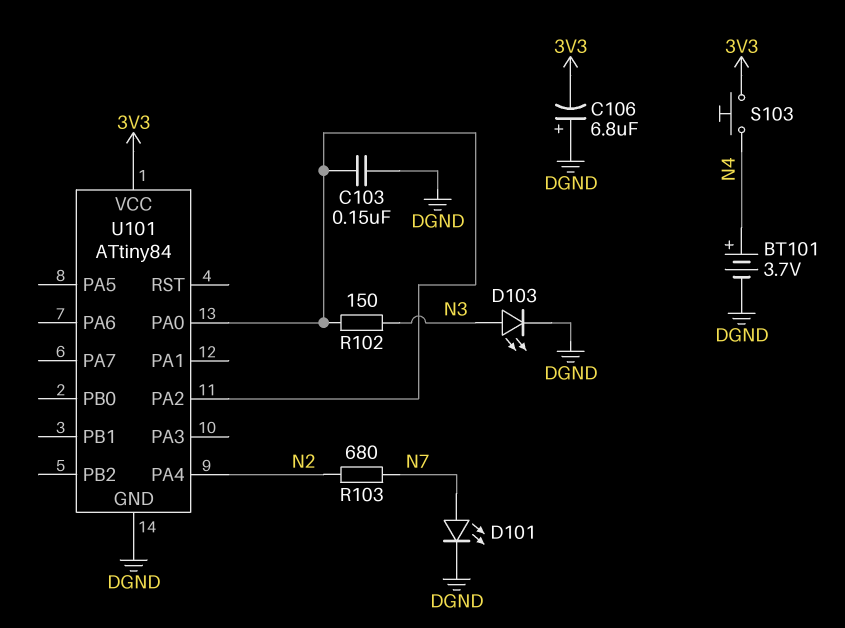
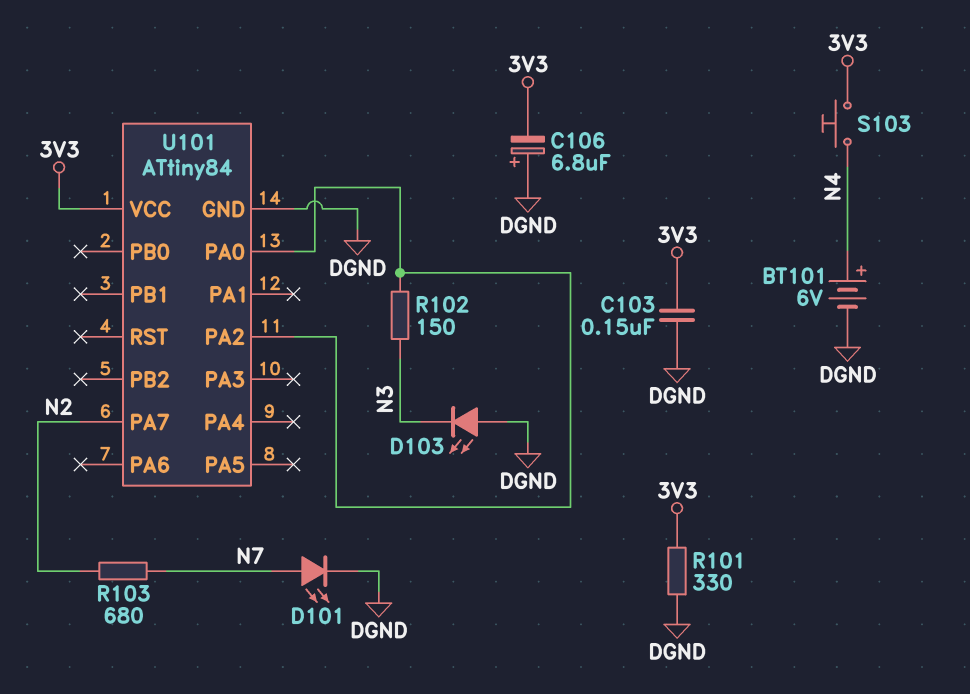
BT101: 3.7V (plus N4, minus DGND) -> 6V (plus N4, minus DGND)
C103: 150nF (DGND, U101/PA0) -> 150nF (3V3, DGND)
D103: LED (A N3, K DGND) -> LED (A DGND, K N3)
R101: none -> 330 (3V3, DGND)
U101 pin PA4: N2 -> none
U101 pin PA7: none -> N2

